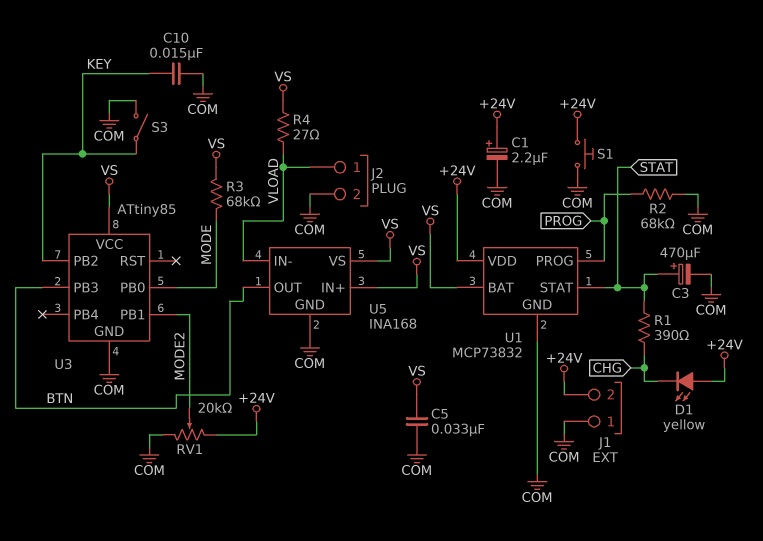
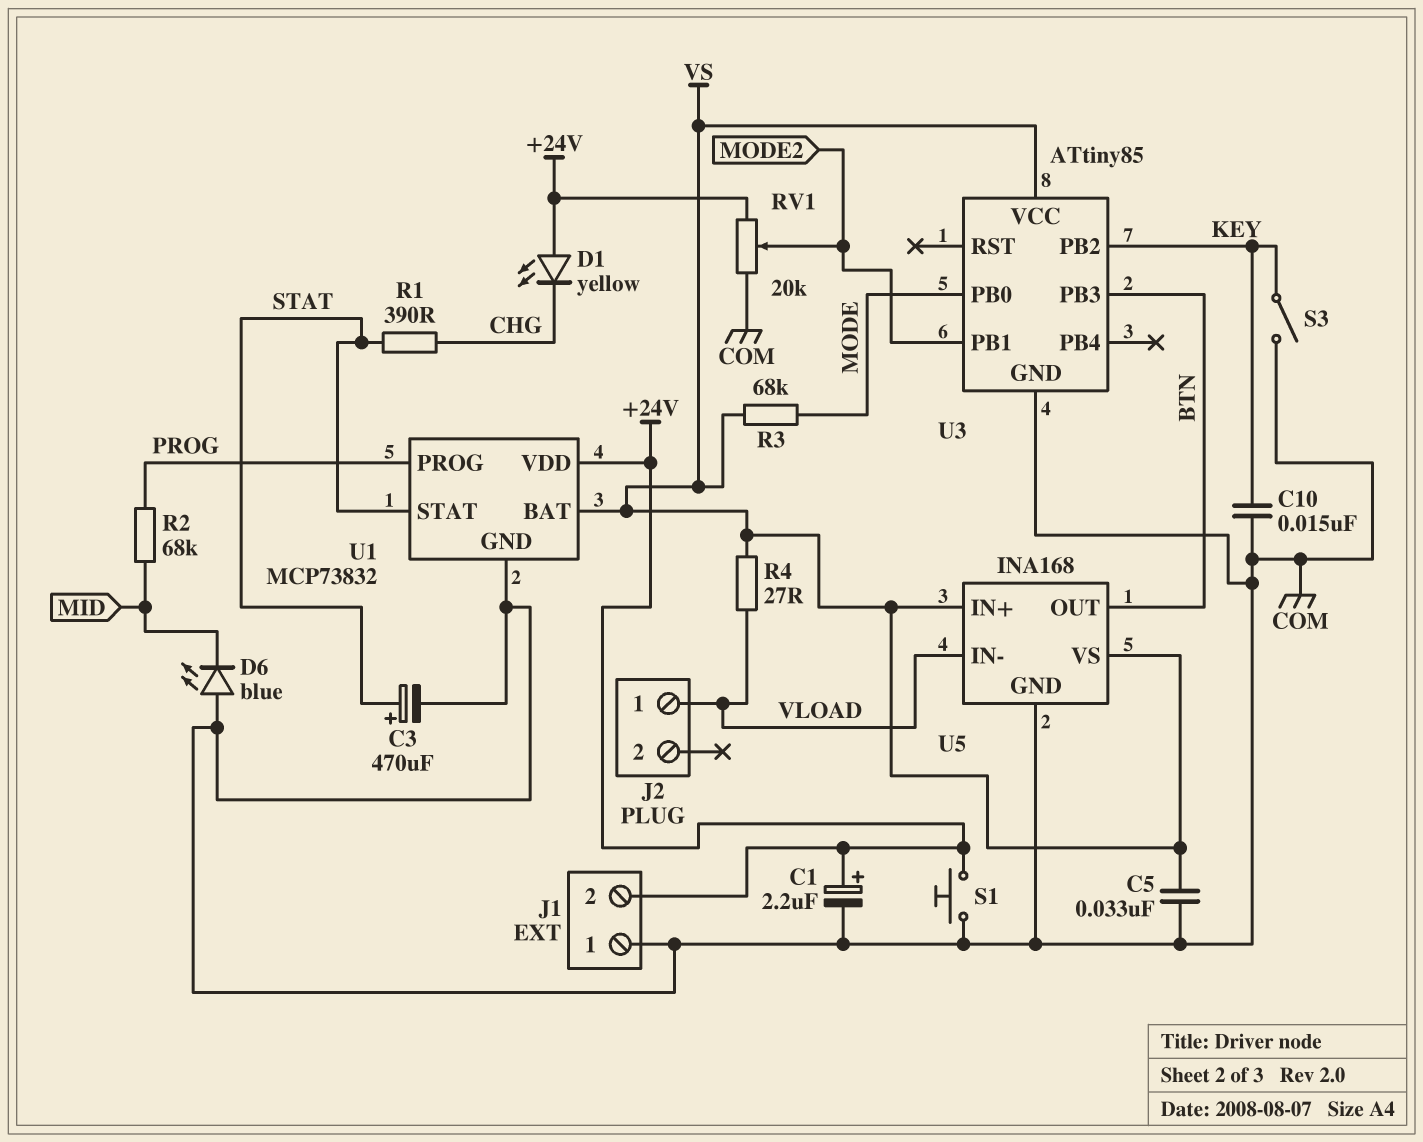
D6: none -> LED blue (A COM, K MID)
J2 pin 2: COM -> none
R2: 68k (COM, PROG) -> 68k (MID, PROG)

